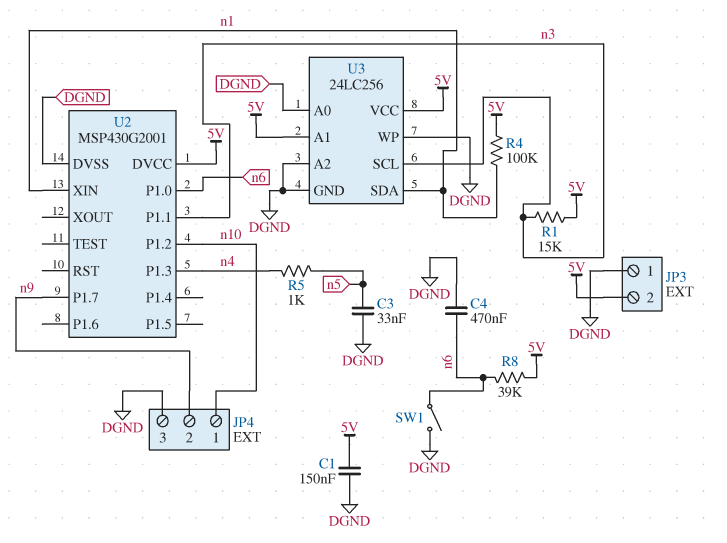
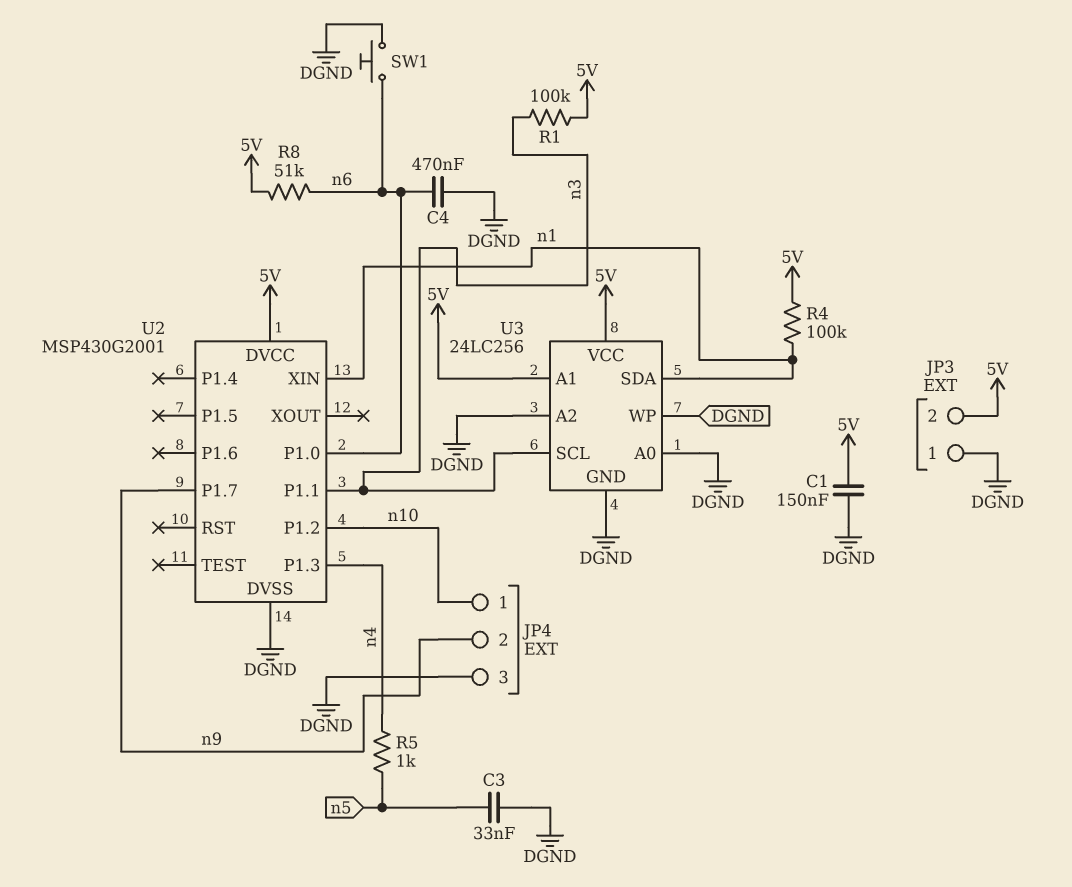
R1: 15k (5V, n3) -> 100k (5V, n3)
R8: 39k (5V, n6) -> 51k (5V, n6)
SW1: switch (DGND, n6) -> button (DGND, n6)

